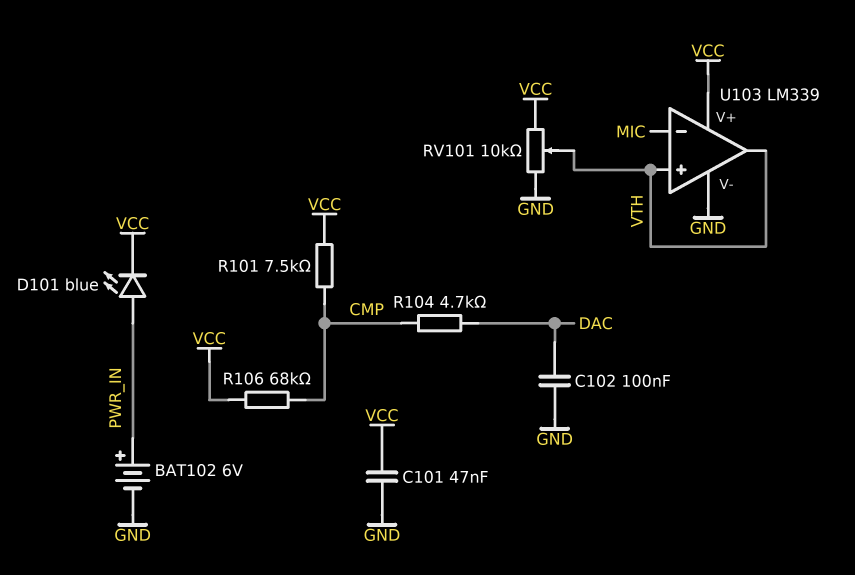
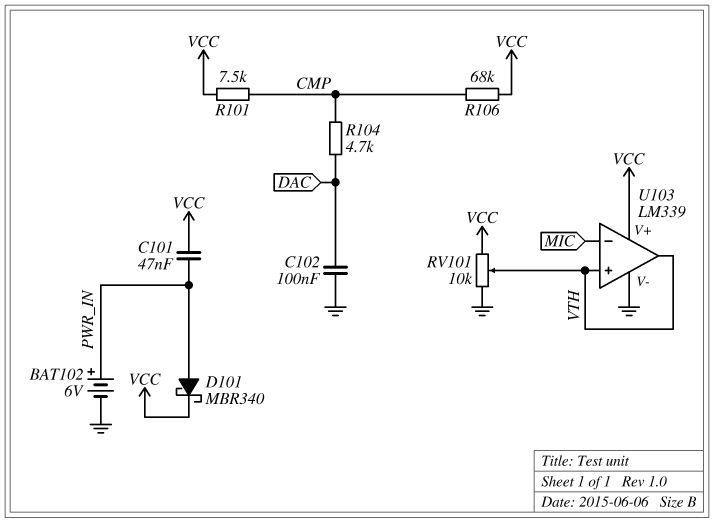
C101: 47nF (GND, VCC) -> 47nF (PWR_IN, VCC)
D101: LED blue (A PWR_IN, K VCC) -> schottky MBR340 (A PWR_IN, K VCC)

